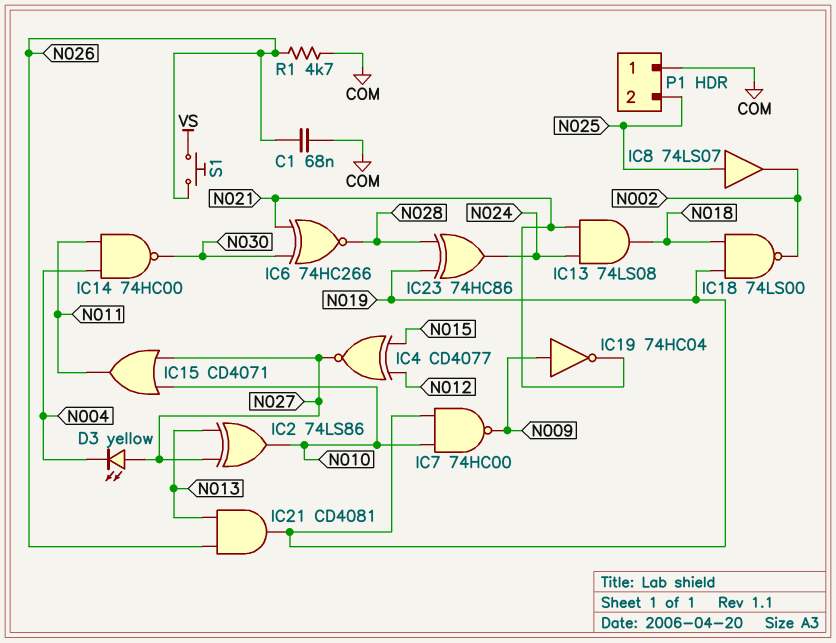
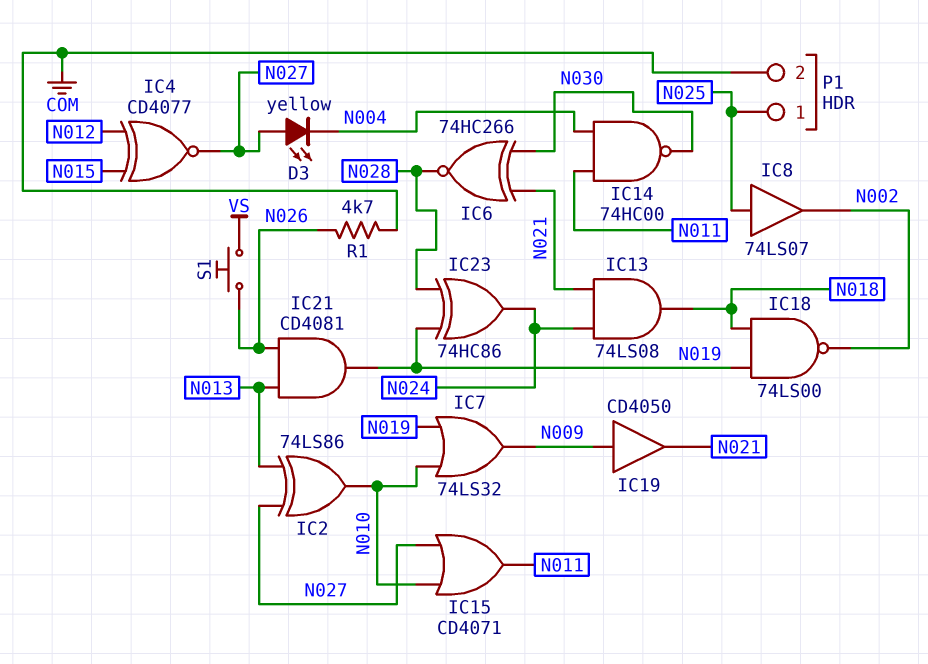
C1: 68nF (COM, N026) -> none
IC7: NAND 74HC00 (in N010, in N019, out N009) -> OR 74LS32 (in N010, in N019, out N009)
IC19: NOT 74HC04 (in N009, out N021) -> buffer CD4050 (in N009, out N021)
P1 pin 1: COM -> N025
P1 pin 2: N025 -> COM

